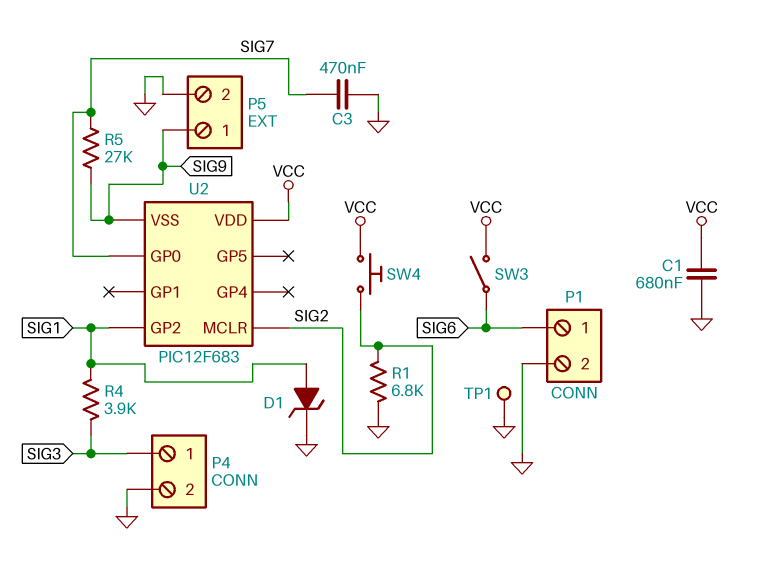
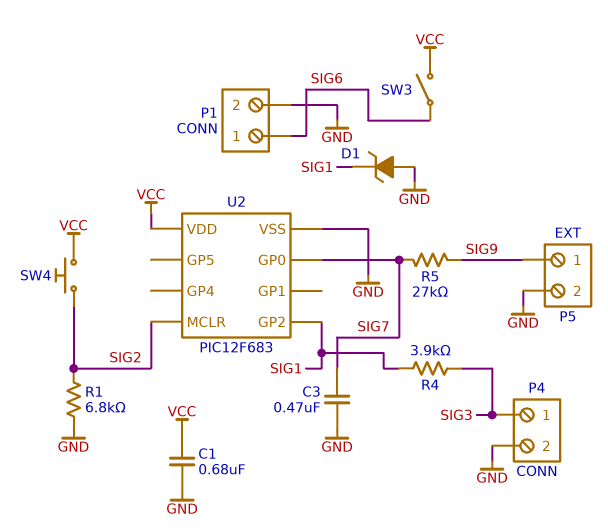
D1: zener (A SIG1, K GND) -> zener (A GND, K SIG1)
TP1: test point (GND) -> none
U2 pin VSS: SIG9 -> GND

